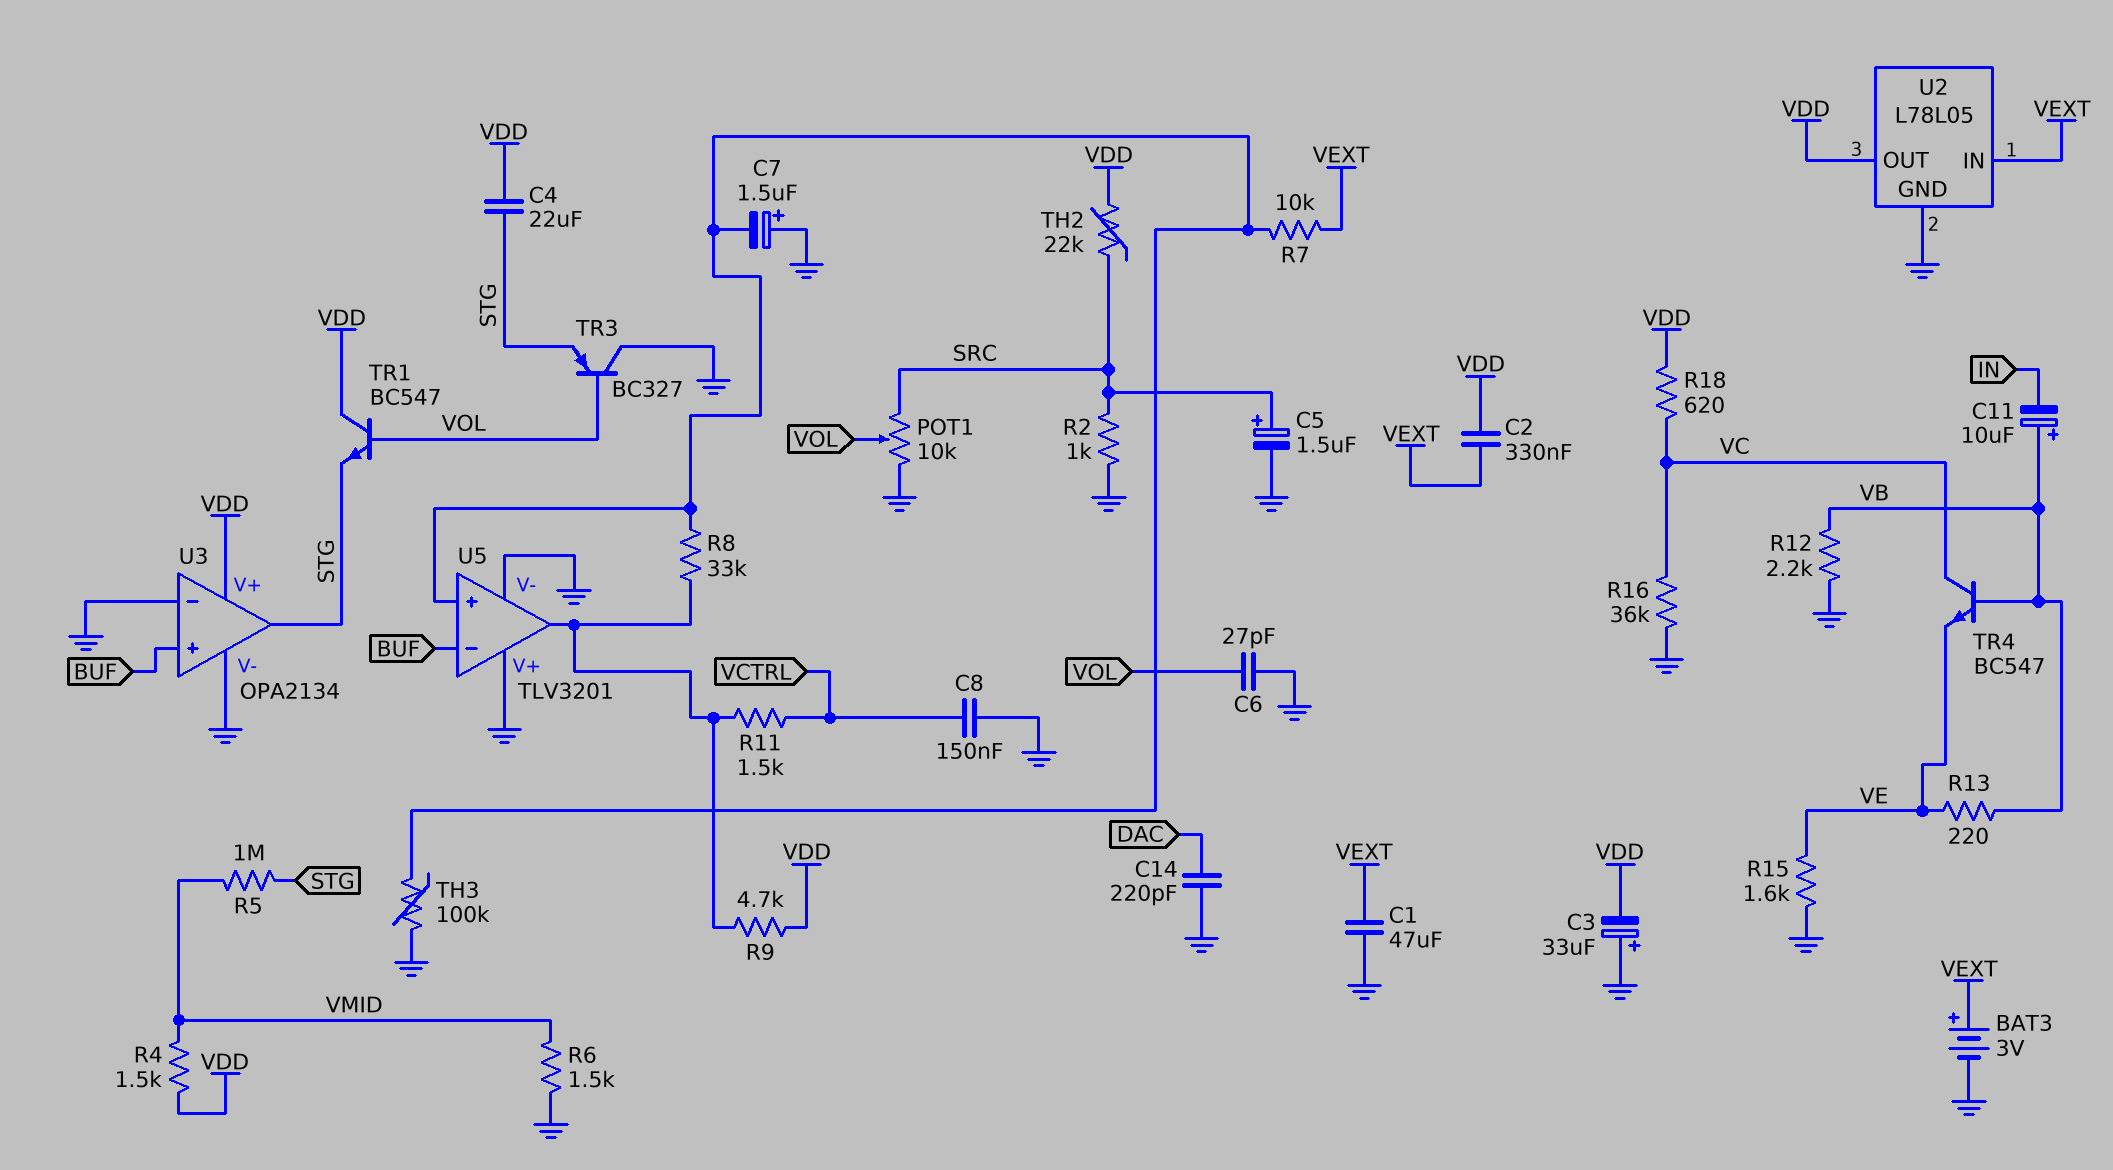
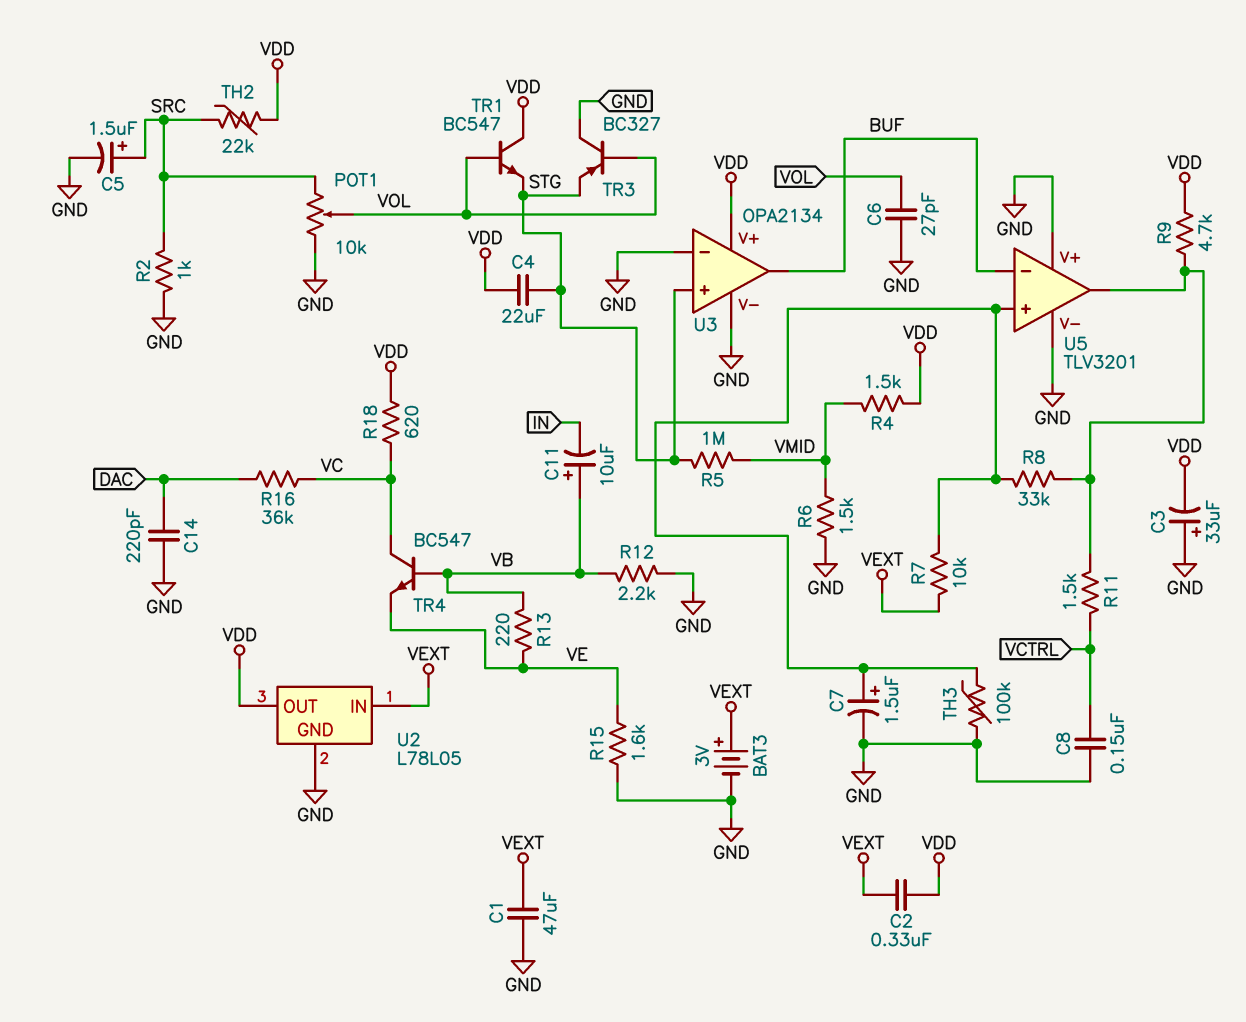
C7: 1.5uF (plus GND, minus U5/in+) -> 1.5uF (plus U5/in+, minus GND)
R16: 36k (GND, VC) -> 36k (DAC, VC)
U3 pin in+: BUF -> STG
U3 pin out: STG -> BUF

